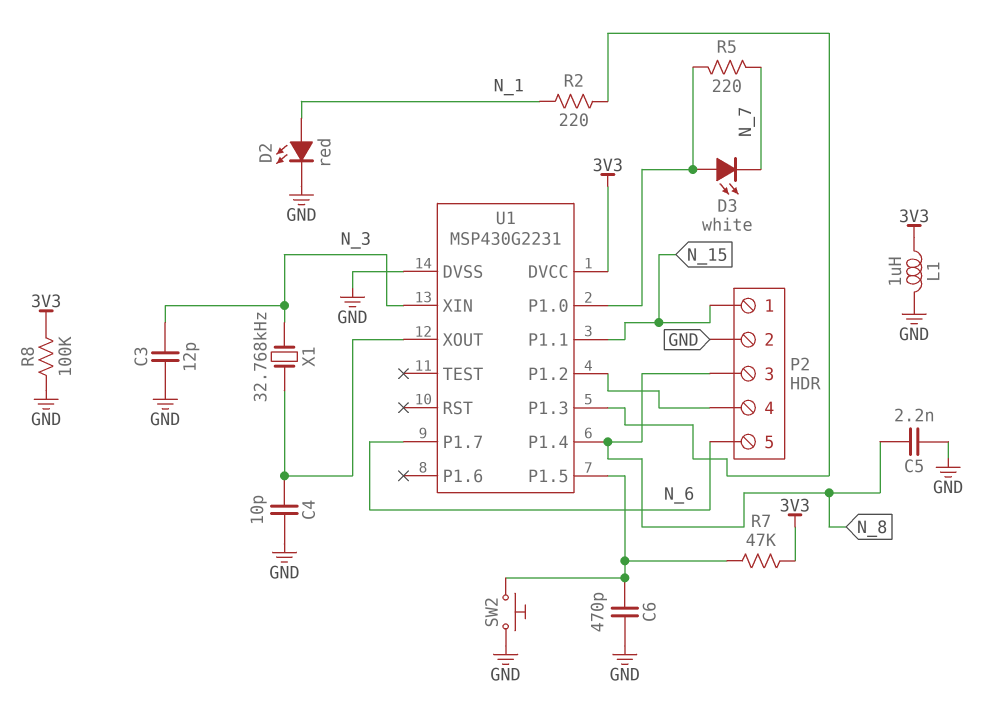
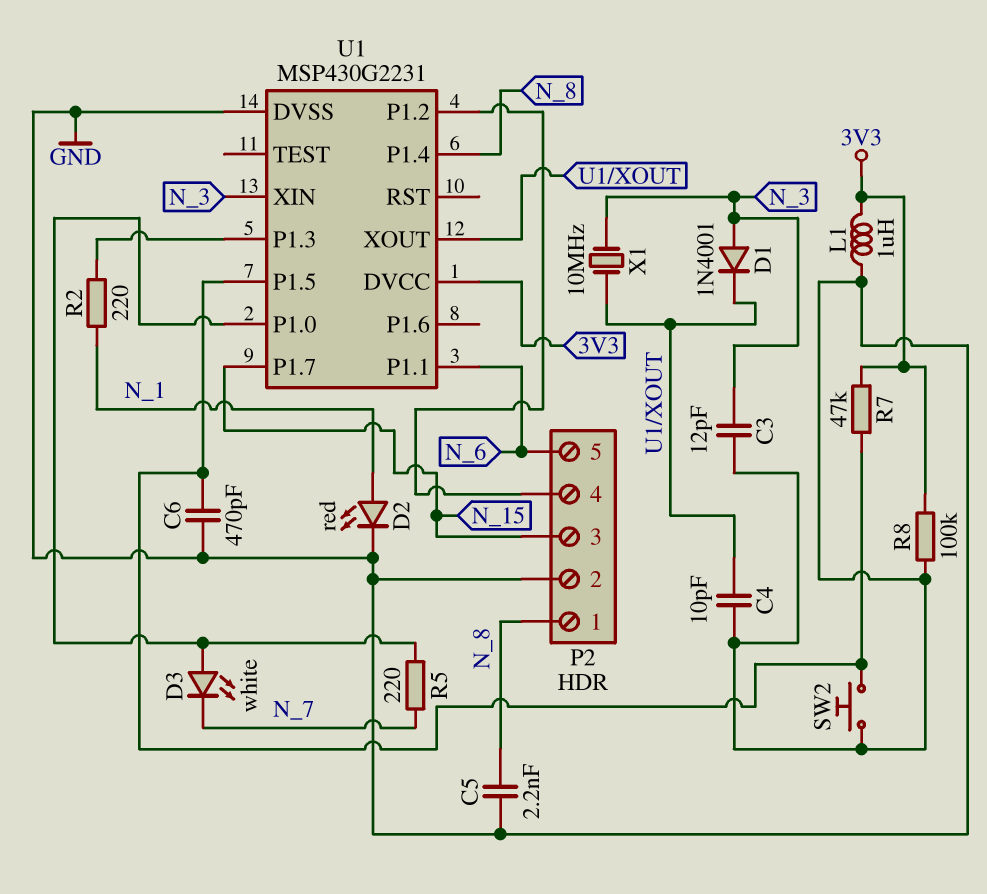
D1: none -> diode 1N4001 (A N_3, K U1/XOUT)
P2 pin 1: N_15 -> N_8
P2 pin 3: N_8 -> N_15
U1 pin P1.1: N_15 -> N_6
U1 pin P1.7: N_6 -> N_15
X1: 32.768kHz (N_3, U1/XOUT) -> 10MHz (N_3, U1/XOUT)

